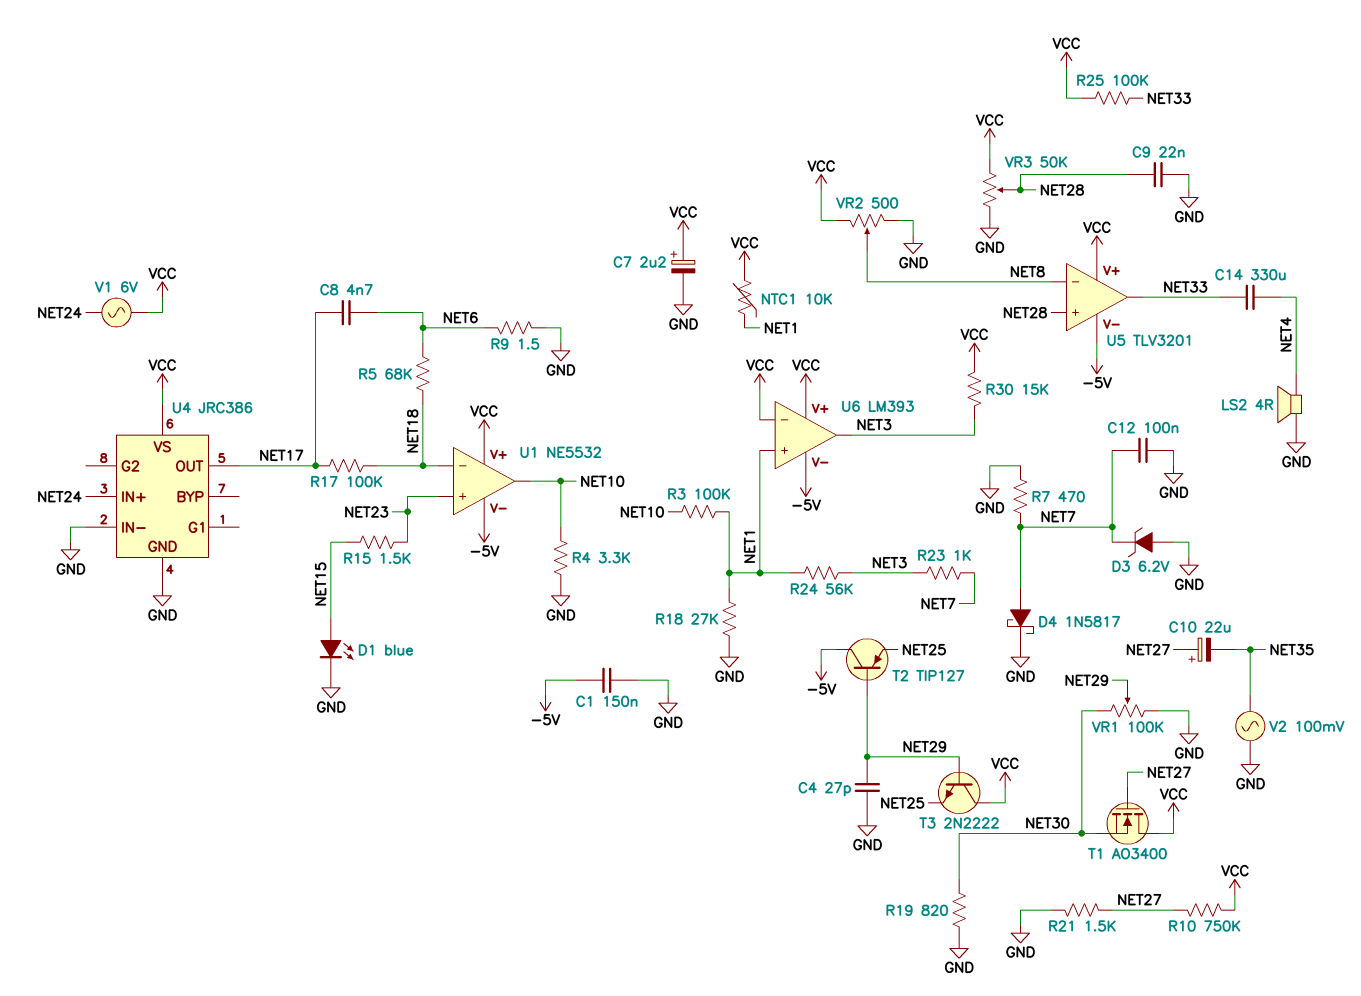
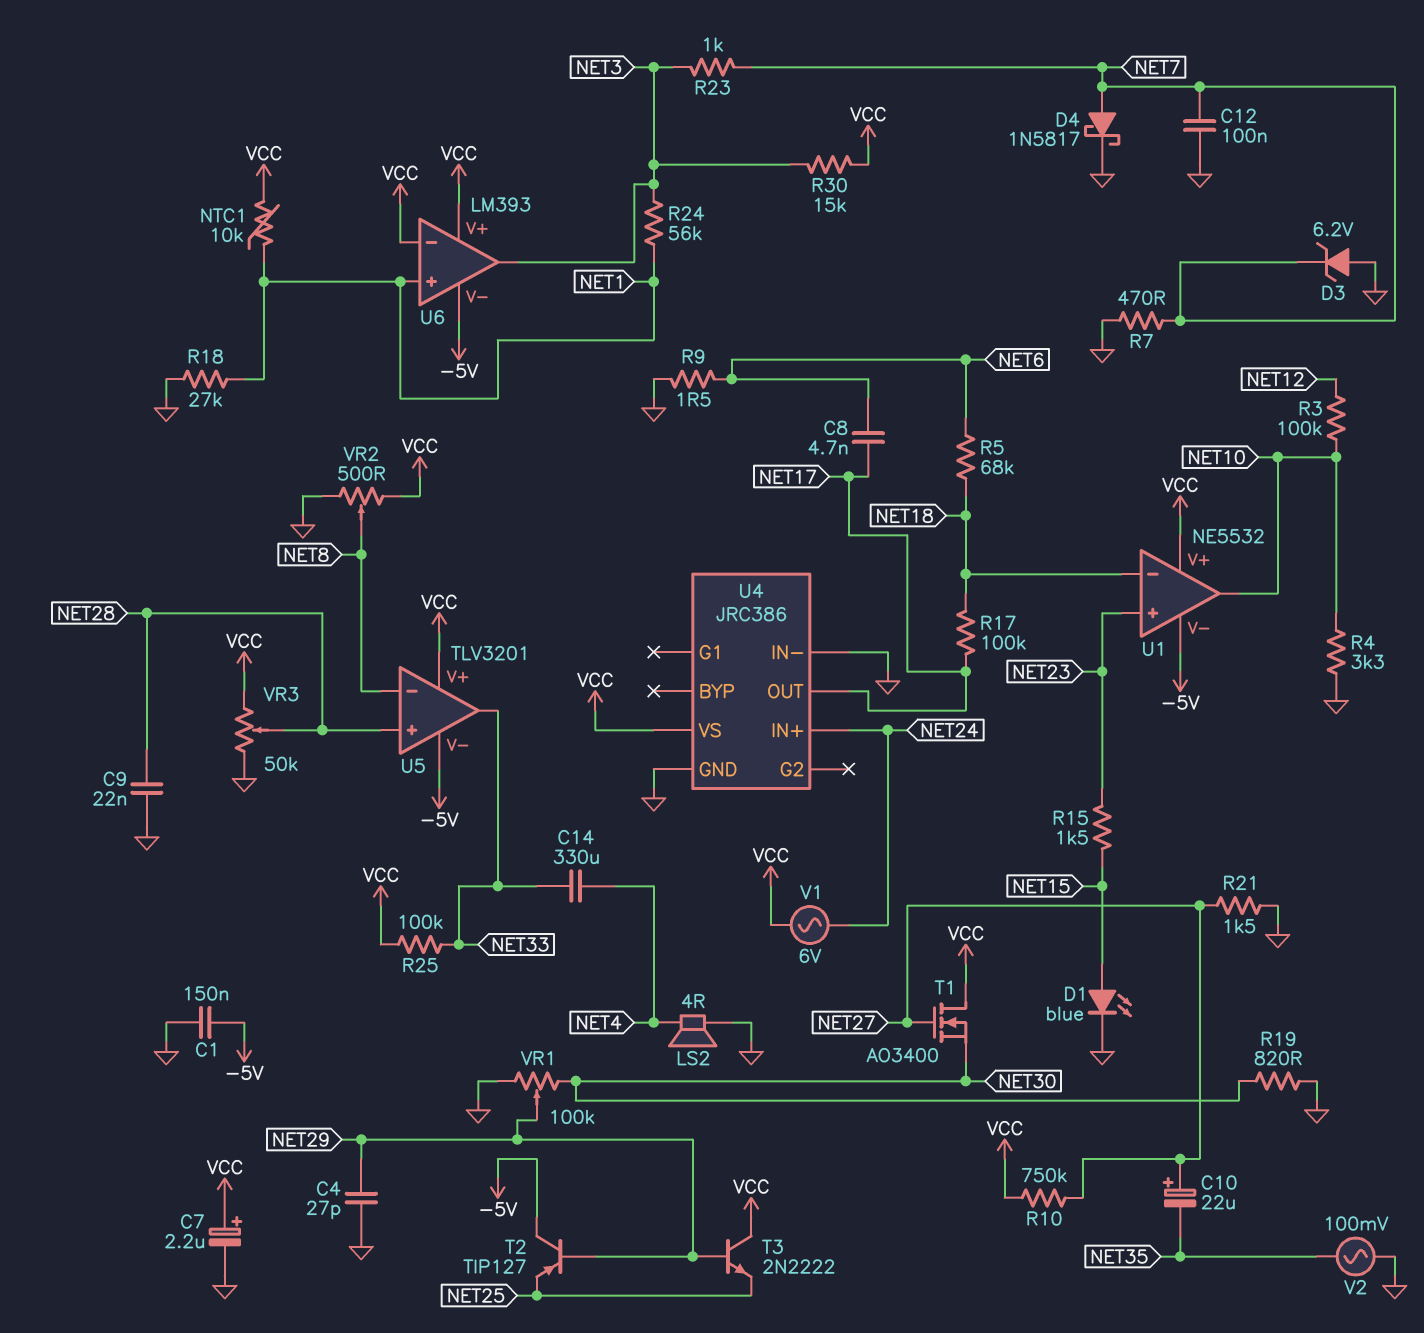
R3: 100k (NET1, NET10) -> 100k (NET10, NET12)

